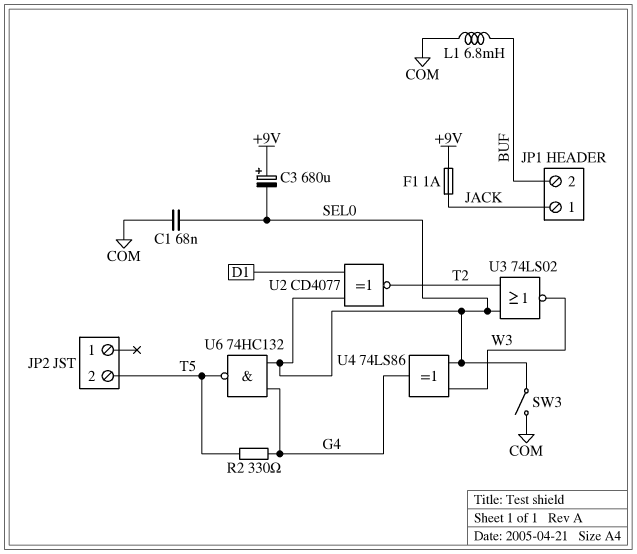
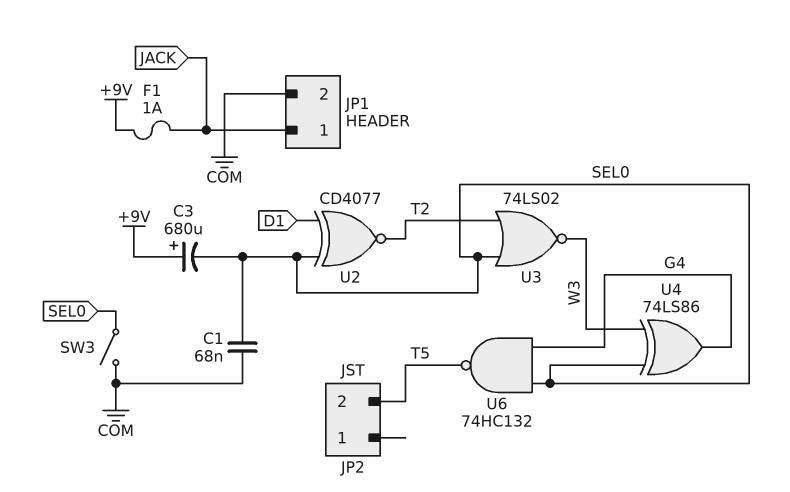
JP1 pin 2: BUF -> COM
L1: 6.8mH (BUF, COM) -> none
R2: 330 (G4, T5) -> none

